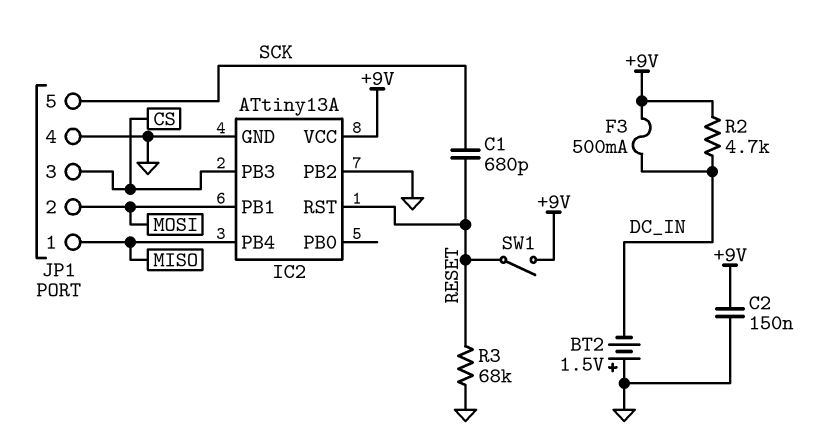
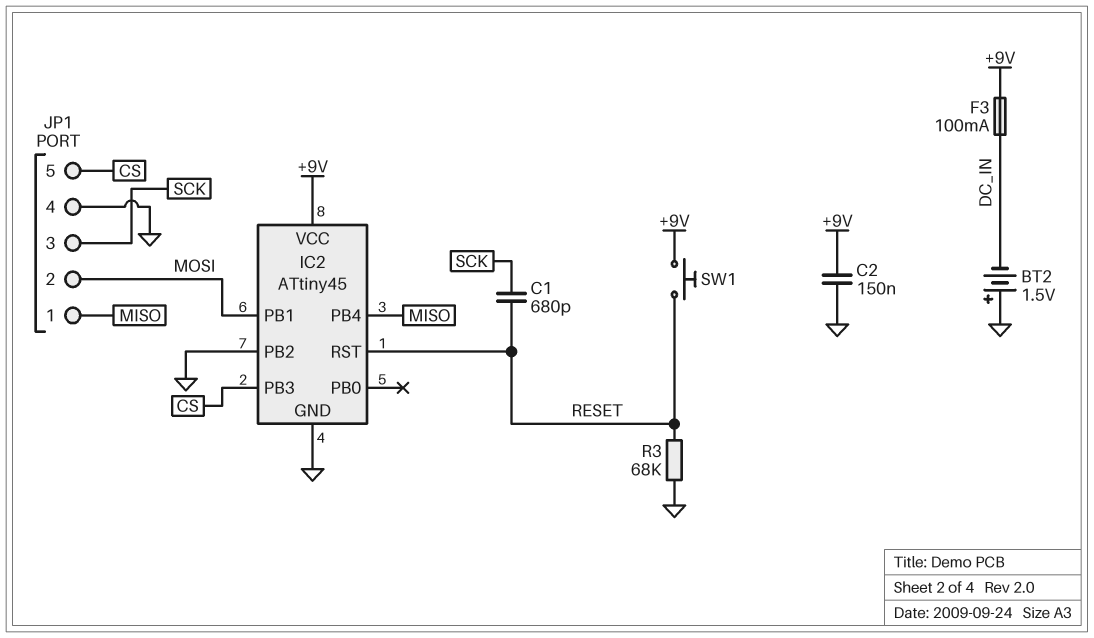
F3: 500mA (+9V, DC_IN) -> 100mA (+9V, DC_IN)
IC2: ATtiny13A -> ATtiny45
JP1 pin 3: CS -> SCK
JP1 pin 5: SCK -> CS
R2: 4.7k (+9V, DC_IN) -> none
SW1: switch (+9V, RESET) -> button (+9V, RESET)

